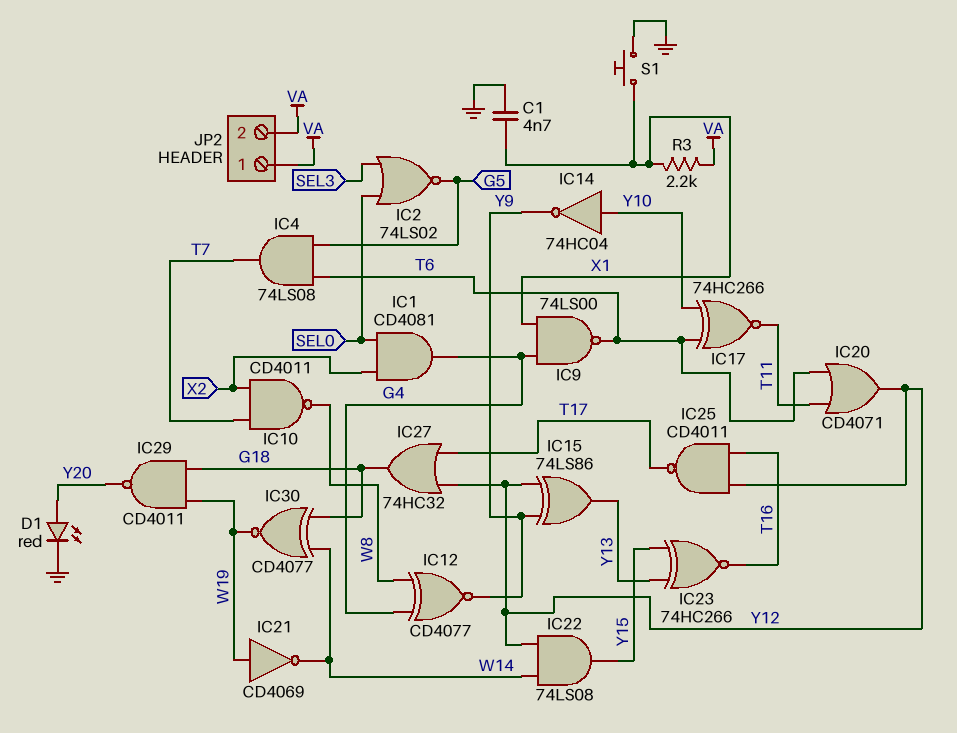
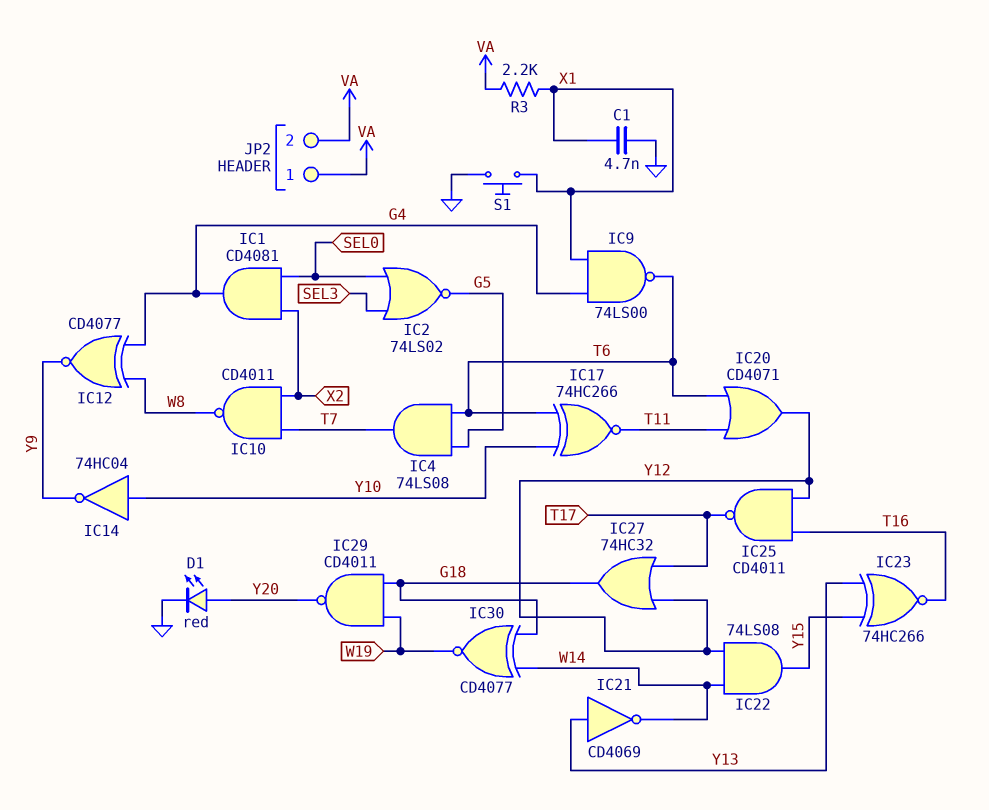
IC15: XOR 74LS86 (in Y9, in Y12, out Y13) -> none
IC21: NOT CD4069 (in W19, out W14) -> NOT CD4069 (in Y13, out W14)

